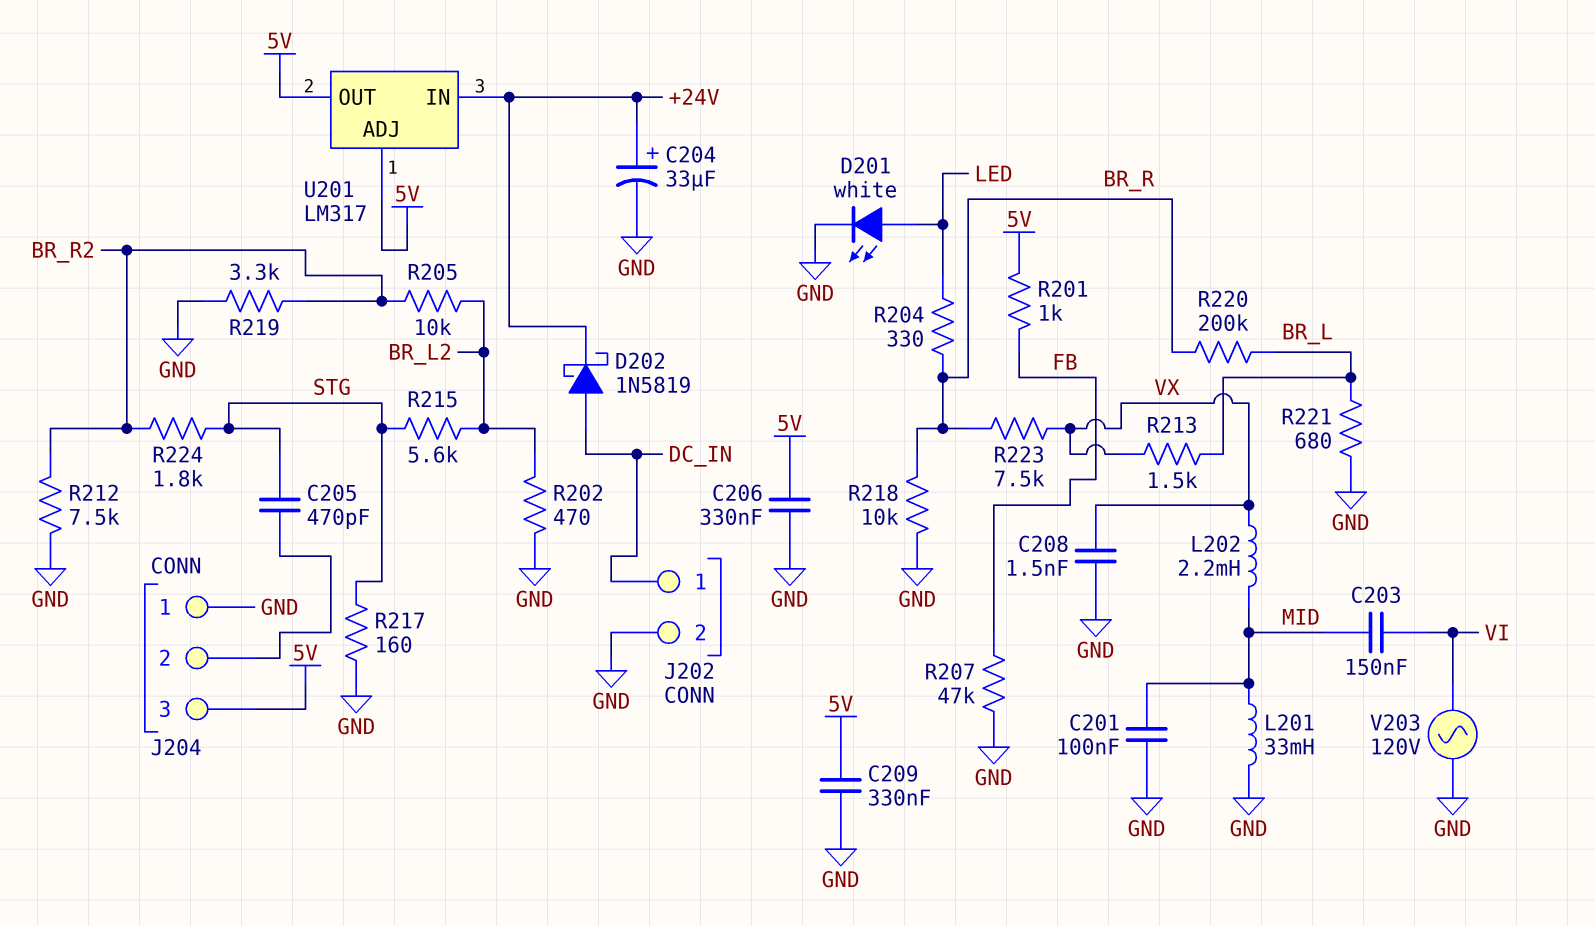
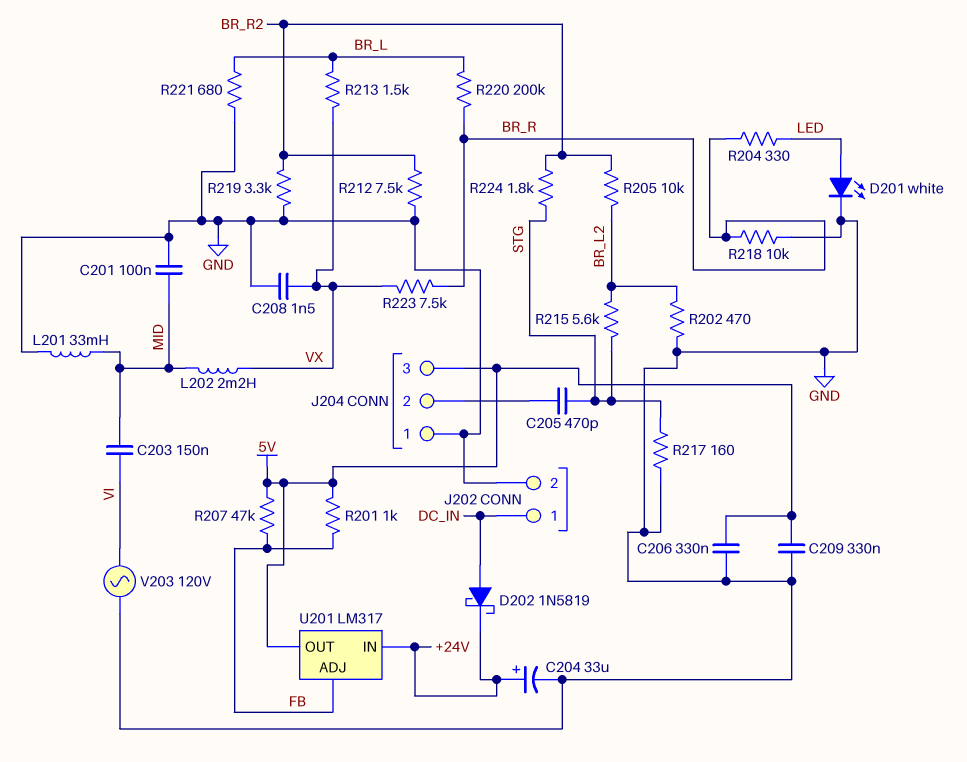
R207: 47k (FB, GND) -> 47k (5V, FB)
U201 pin ADJ: 5V -> FB

